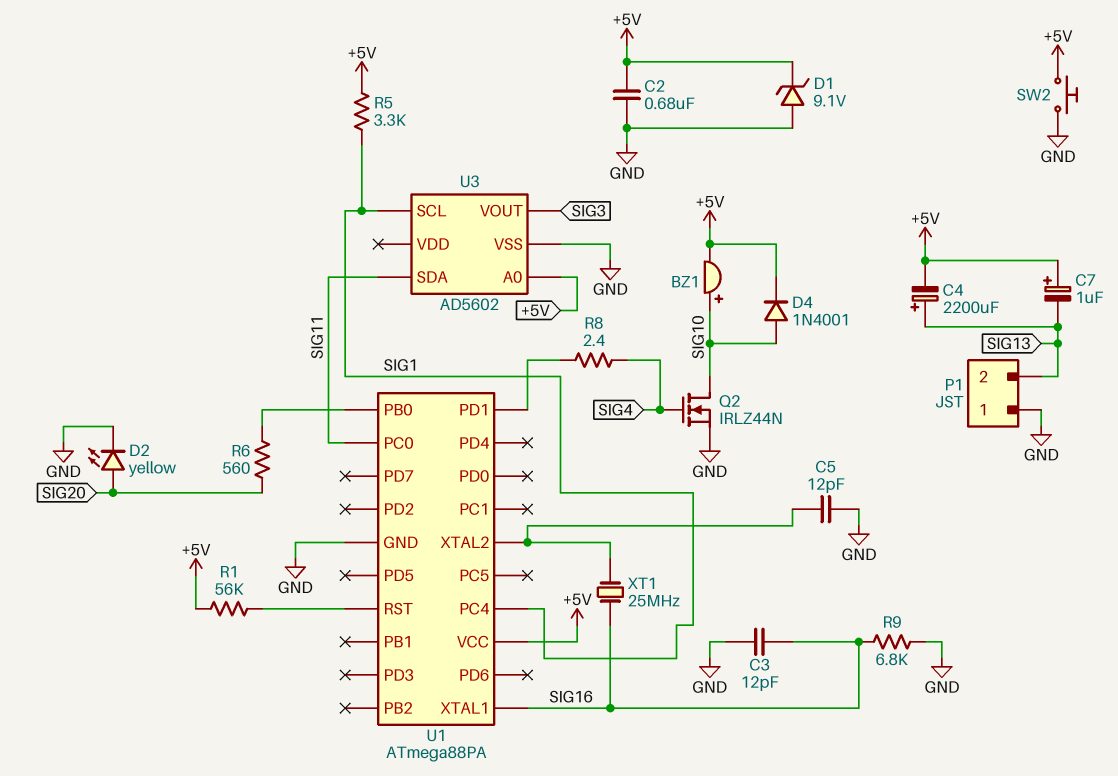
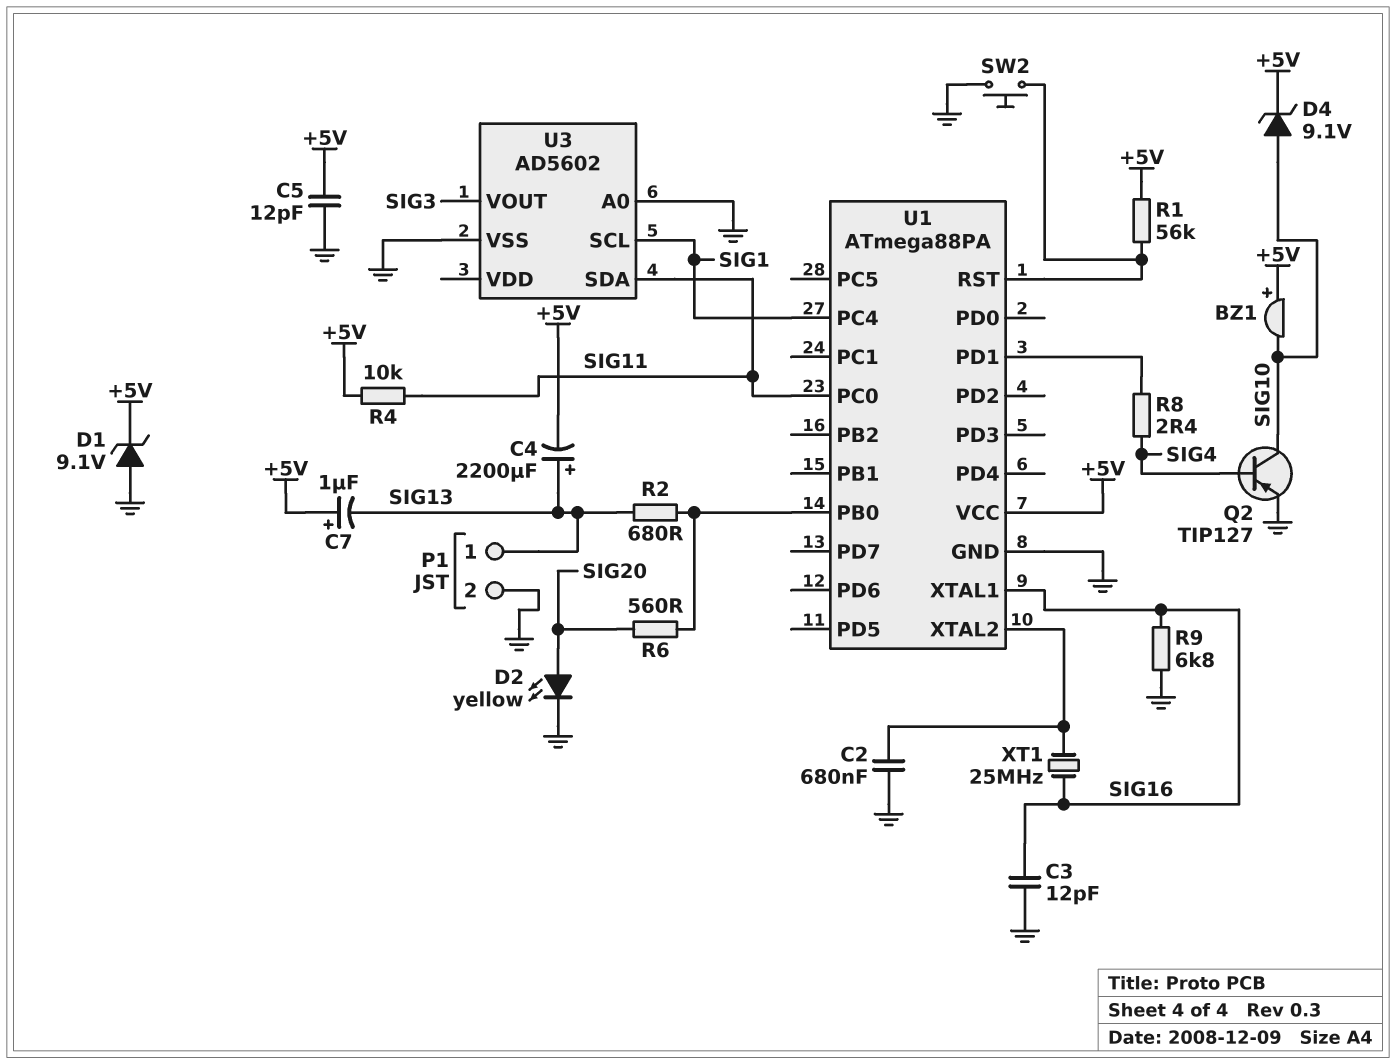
BZ1: buzzer (plus SIG10, minus +5V) -> buzzer (plus +5V, minus SIG10)
C2: 680nF (+5V, GND) -> 680nF (GND, U1/XTAL2)
C5: 12pF (GND, U1/XTAL2) -> 12pF (+5V, GND)
D4: diode 1N4001 (A SIG10, K +5V) -> zener 9.1V (A SIG10, K +5V)
P1 pin 1: GND -> SIG13
P1 pin 2: SIG13 -> GND
Q2: NMOS IRLZ44N (G SIG4, D SIG10, S GND) -> PNP TIP127 (B SIG4, C SIG10, E GND)
R2: none -> 680 (SIG13, U1/PB0)
R4: none -> 10k (+5V, SIG11)
R5: 3.3k (+5V, SIG1) -> none
SW2: button (+5V, GND) -> button (GND, U1/RST)
U3 pin A0: +5V -> GND

